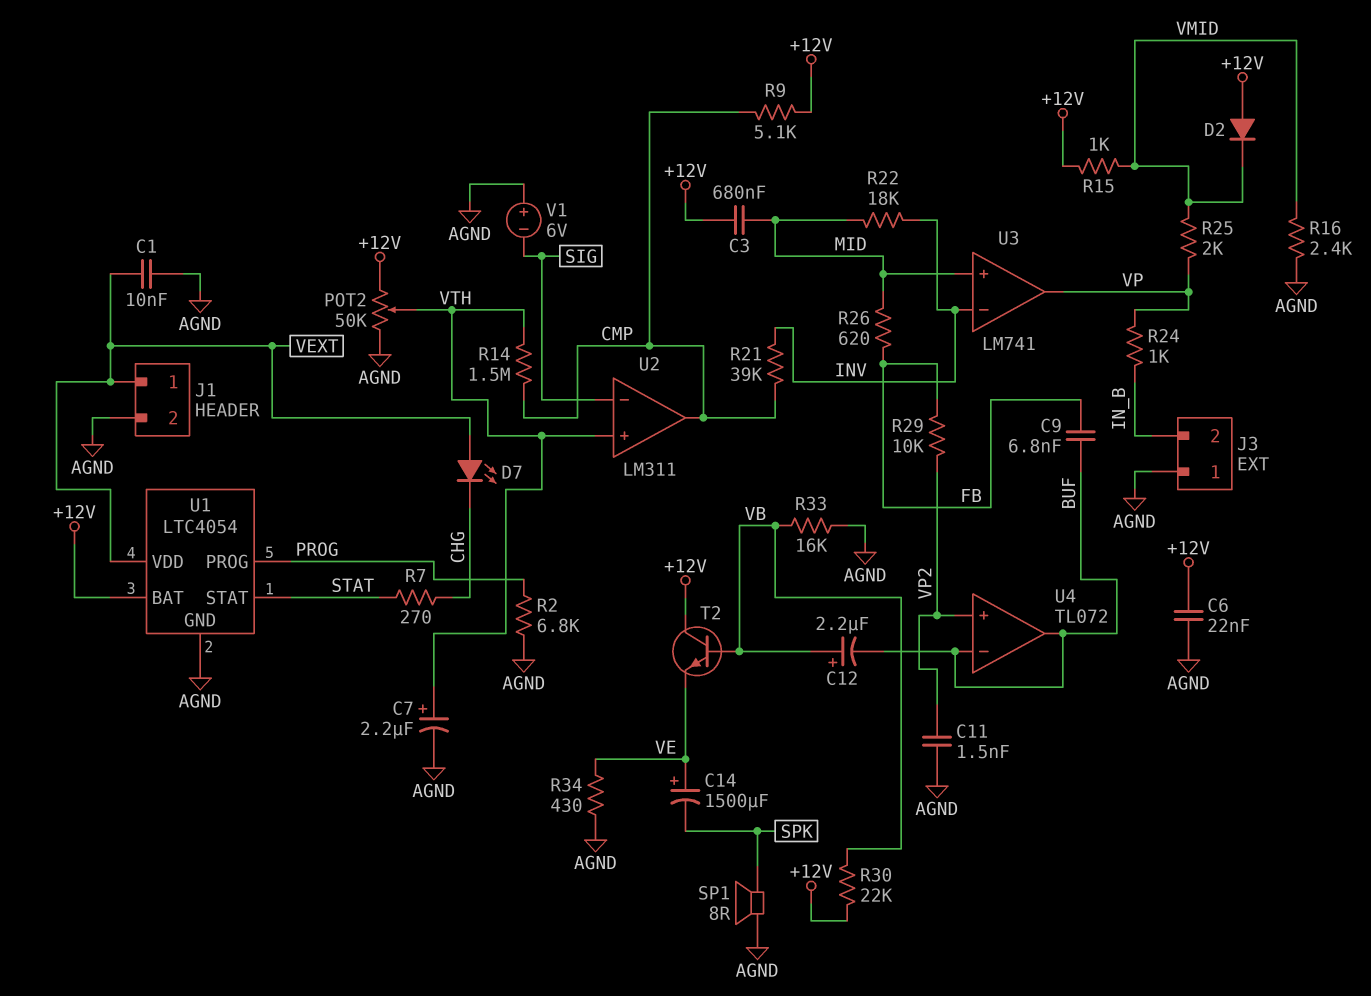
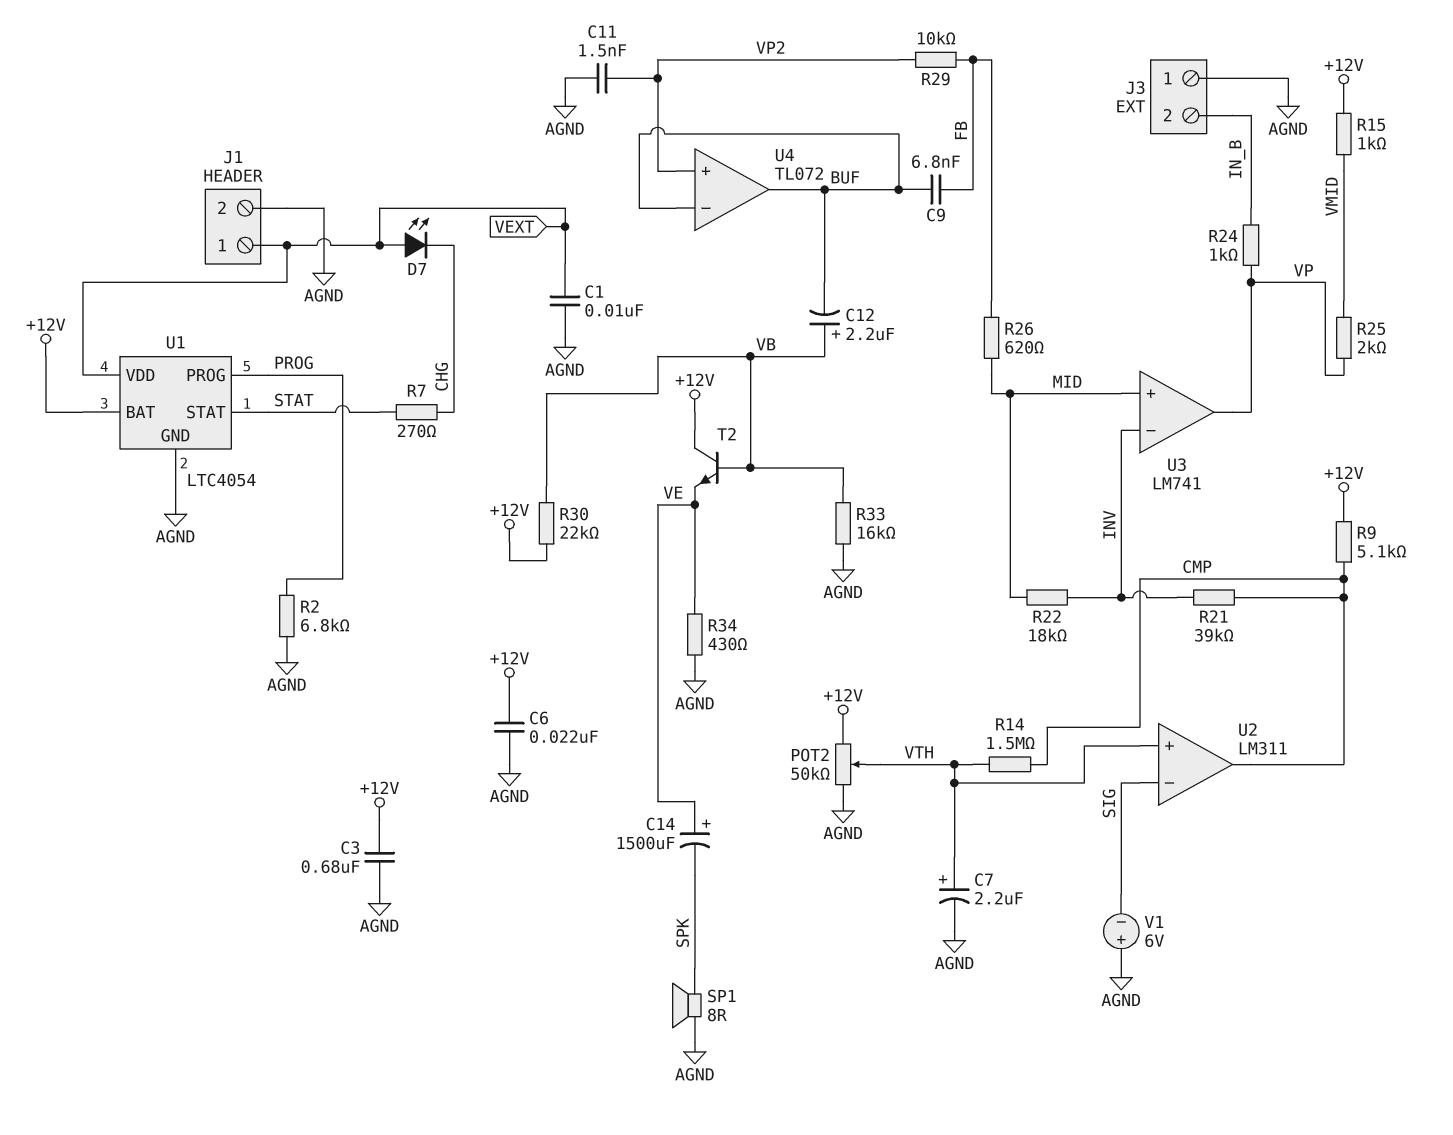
C3: 680nF (+12V, MID) -> 680nF (+12V, AGND)
D2: diode (A +12V, K VMID) -> none
R16: 2.4k (AGND, VMID) -> none

